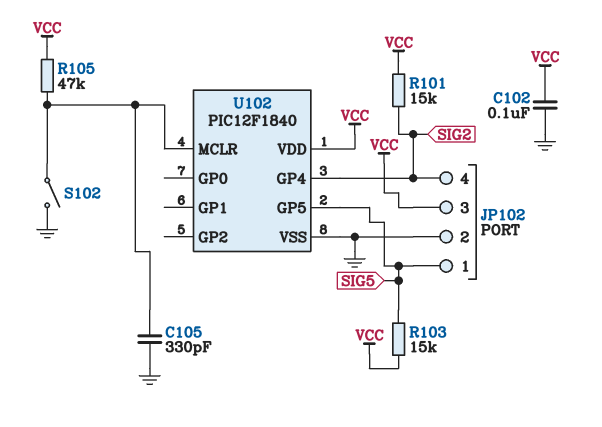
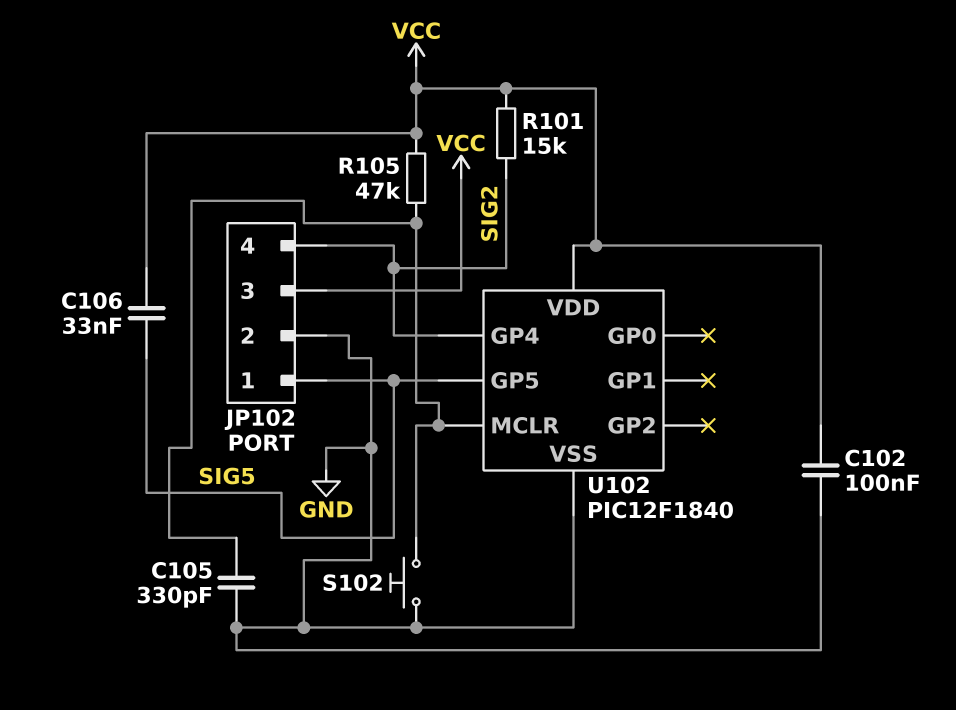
C106: none -> 33nF (SIG5, VCC)
R103: 15k (SIG5, VCC) -> none
S102: switch (GND, U102/MCLR) -> button (GND, U102/MCLR)

